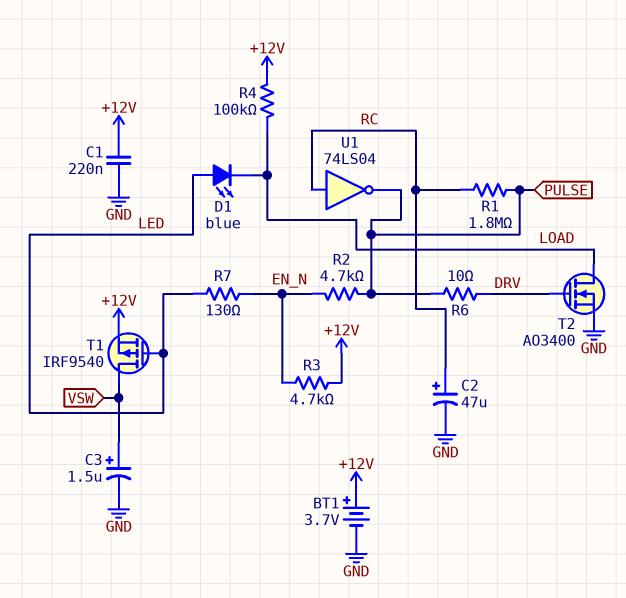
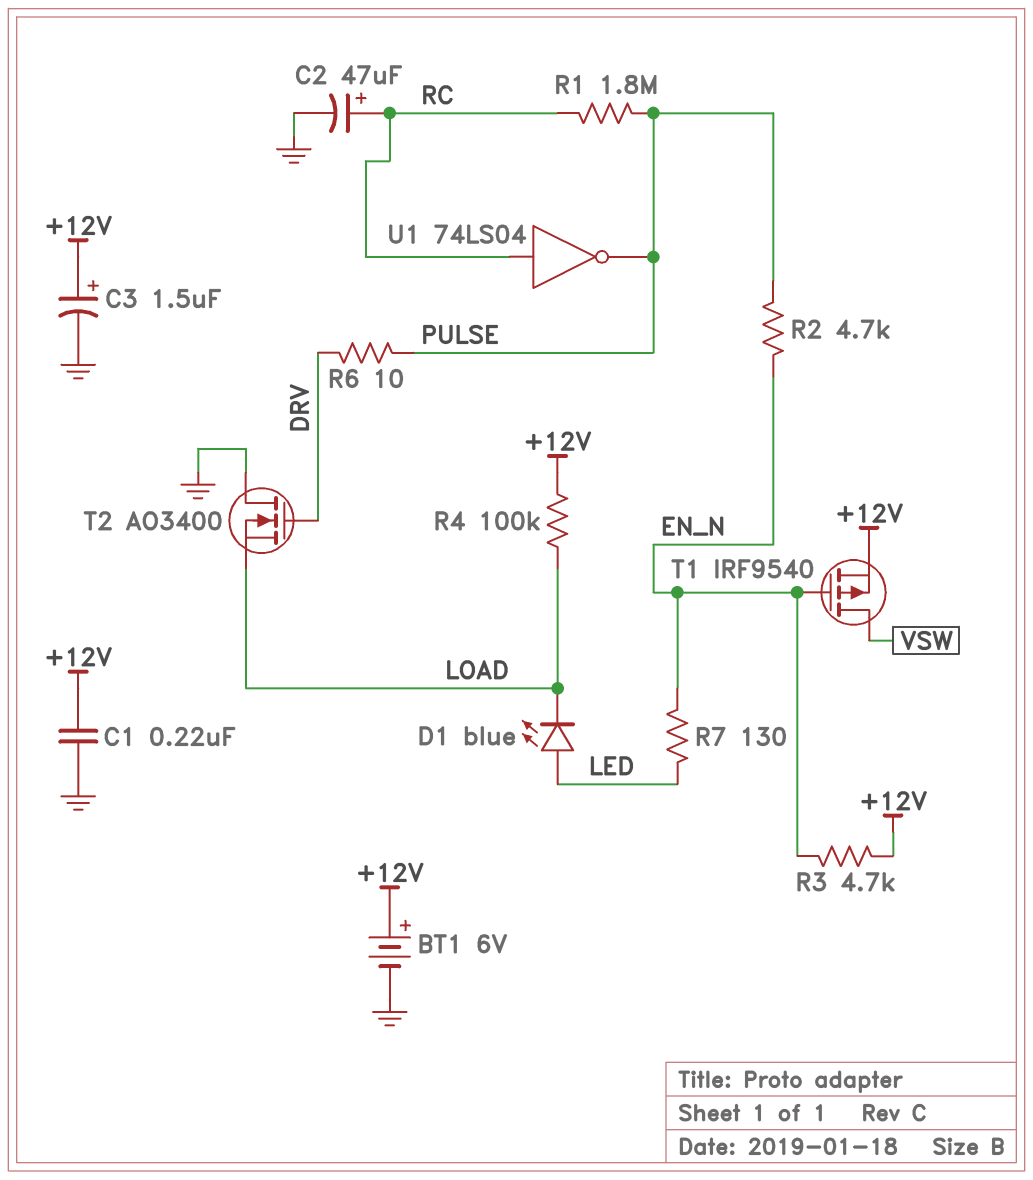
BT1: 3.7V (plus +12V, minus GND) -> 6V (plus +12V, minus GND)
C3: 1.5uF (plus VSW, minus GND) -> 1.5uF (plus +12V, minus GND)
T1: PMOS IRF9540 (G LED, D VSW, S +12V) -> PMOS IRF9540 (G EN_N, D VSW, S +12V)
T2: NMOS AO3400 (G DRV, D LOAD, S GND) -> NMOS AO3400 (G DRV, D GND, S LOAD)

